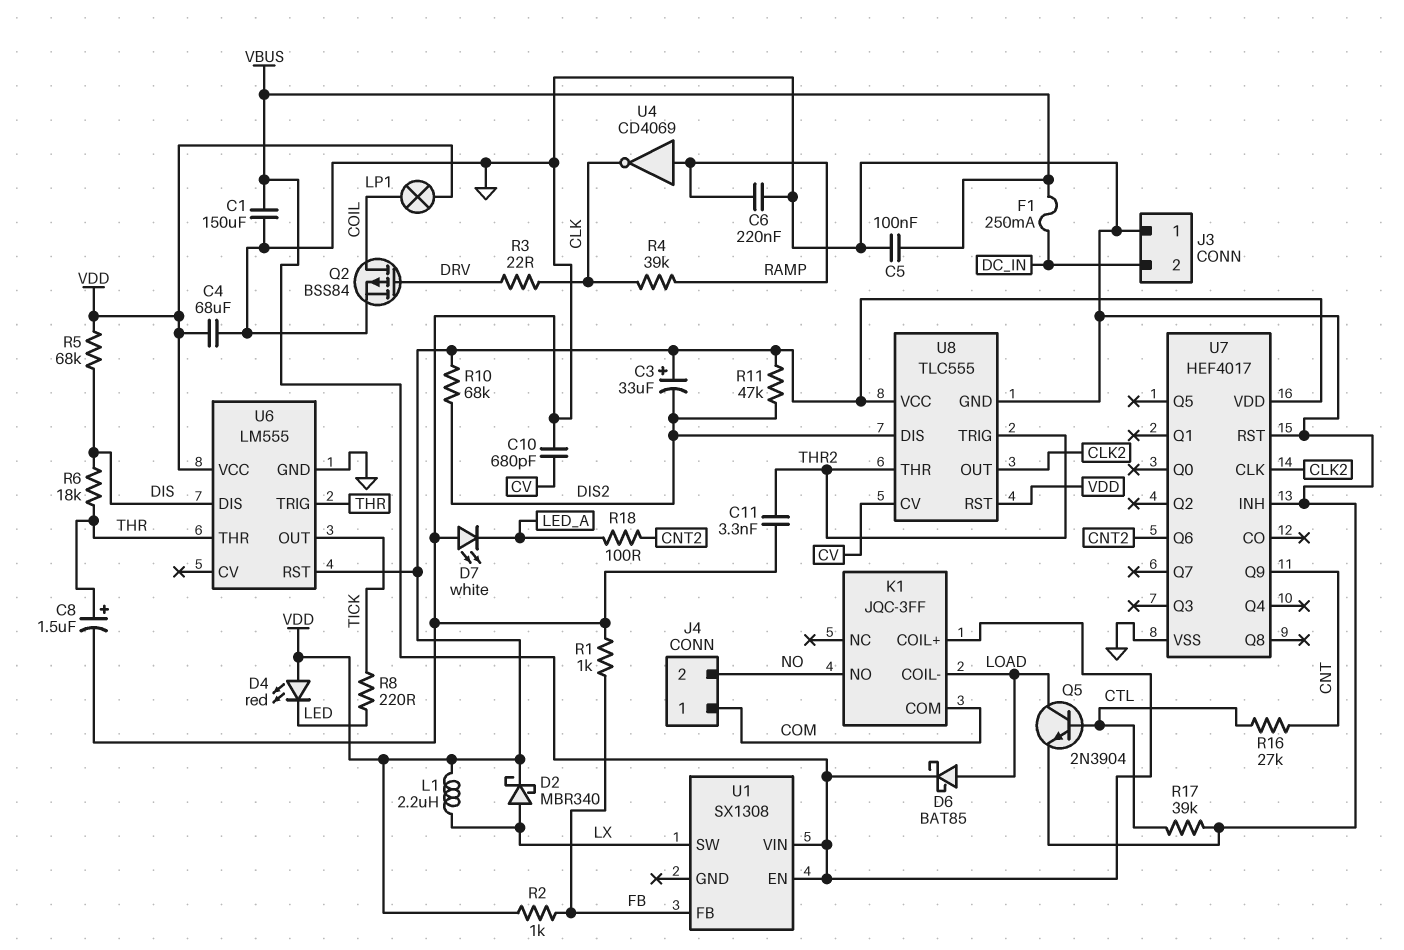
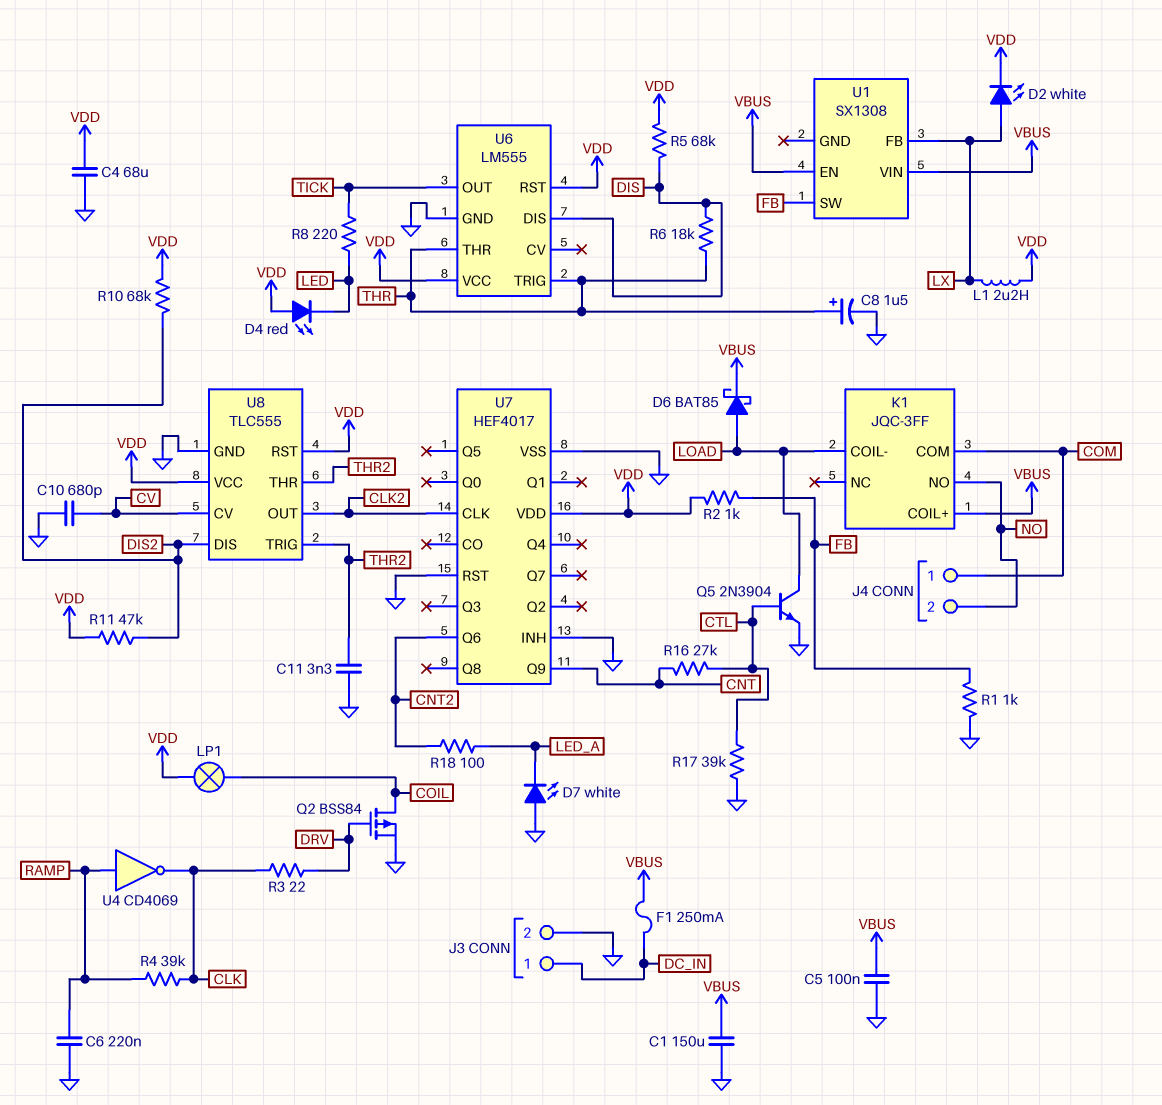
C3: 33uF (plus VDD, minus DIS2) -> none
D2: schottky MBR340 (A LX, K VDD) -> LED white (A LX, K VDD)
J3 pin 1: GND -> DC_IN
J3 pin 2: DC_IN -> GND
U1 pin FB: FB -> LX
U1 pin SW: LX -> FB

